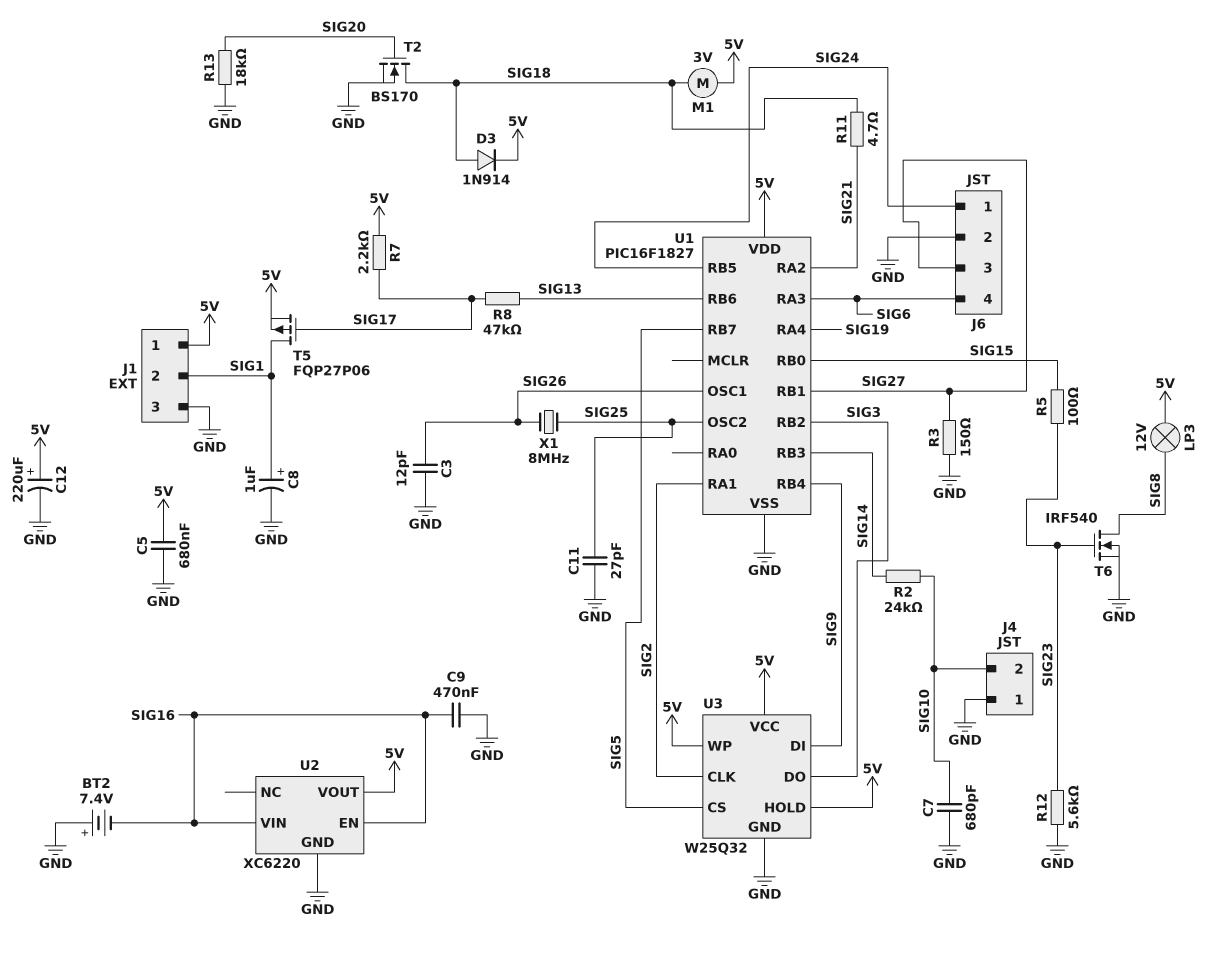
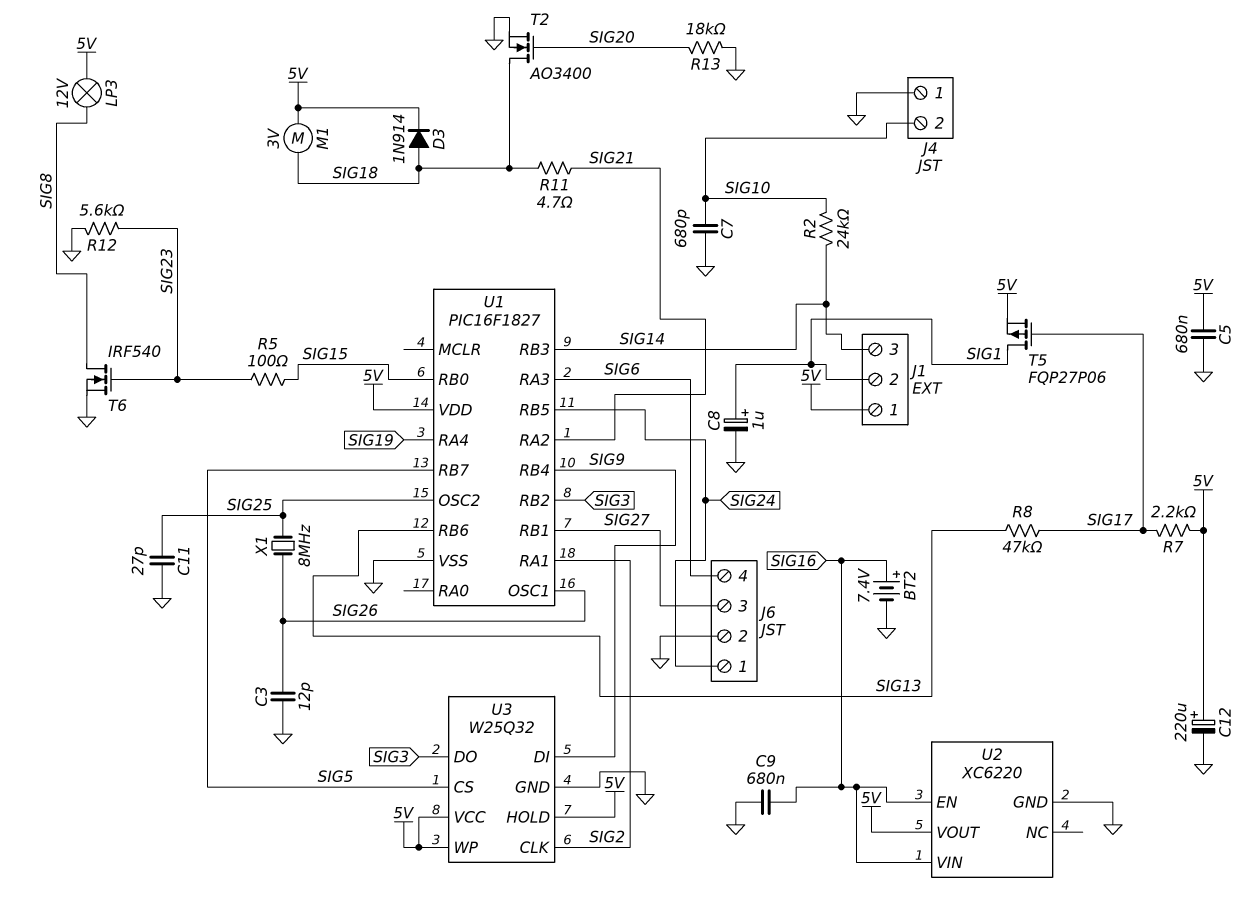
BT2: 7.4V (plus GND, minus SIG16) -> 7.4V (plus SIG16, minus GND)
C9: 470nF (GND, SIG16) -> 680nF (GND, SIG16)
J1 pin 3: GND -> SIG14
R3: 150 (GND, SIG27) -> none
T2: NMOS BS170 (G SIG20, D SIG18, S GND) -> NMOS AO3400 (G SIG20, D SIG18, S GND)

